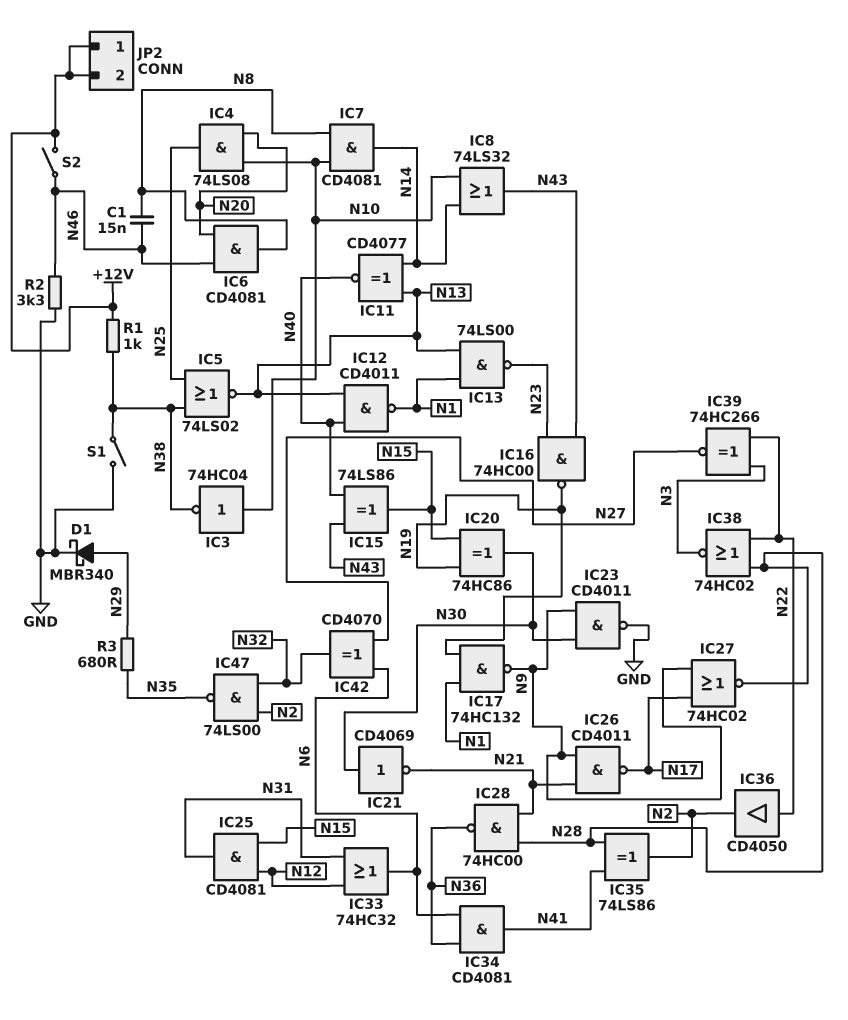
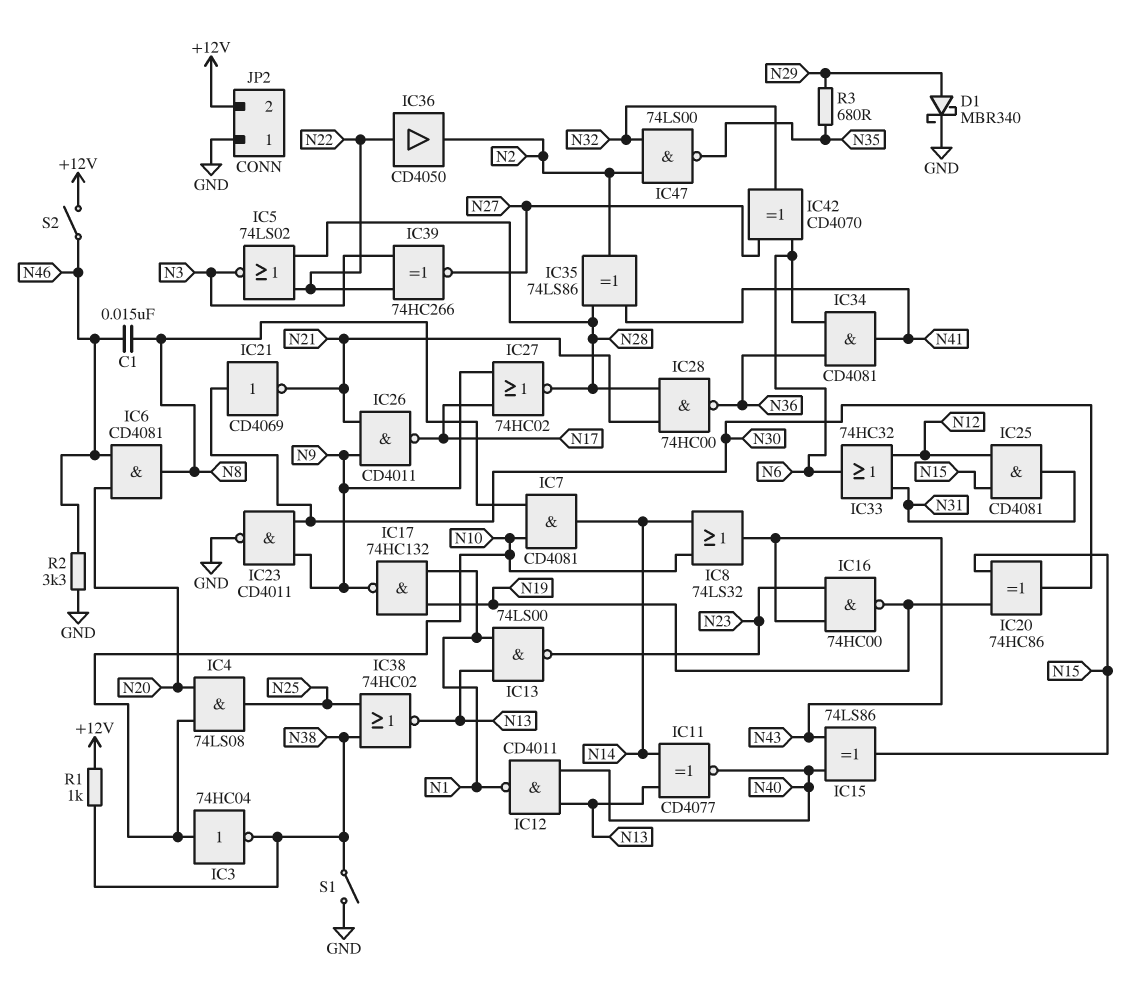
IC5: NOR 74LS02 (in N25, in N38, out N13) -> NOR 74LS02 (in N22, in N28, out N3)
IC38: NOR 74HC02 (in N22, in N28, out N3) -> NOR 74HC02 (in N25, in N38, out N13)
JP2 pin 1: +12V -> GND

